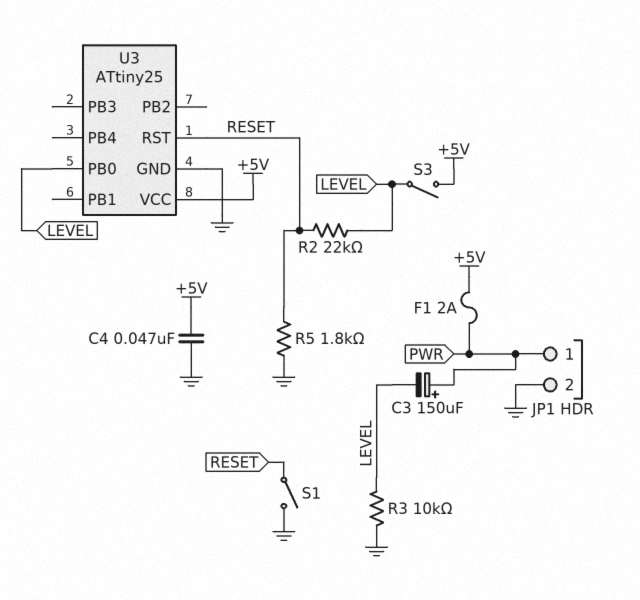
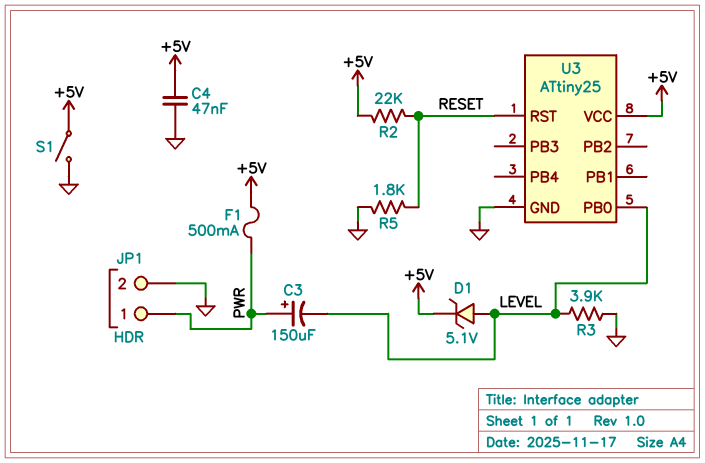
D1: none -> zener 5.1V (A LEVEL, K +5V)
F1: 2A (+5V, PWR) -> 500mA (+5V, PWR)
R2: 22k (LEVEL, RESET) -> 22k (+5V, RESET)
R3: 10k (GND, LEVEL) -> 3.9k (GND, LEVEL)
S1: switch (GND, RESET) -> switch (+5V, GND)
S3: switch (+5V, LEVEL) -> none

